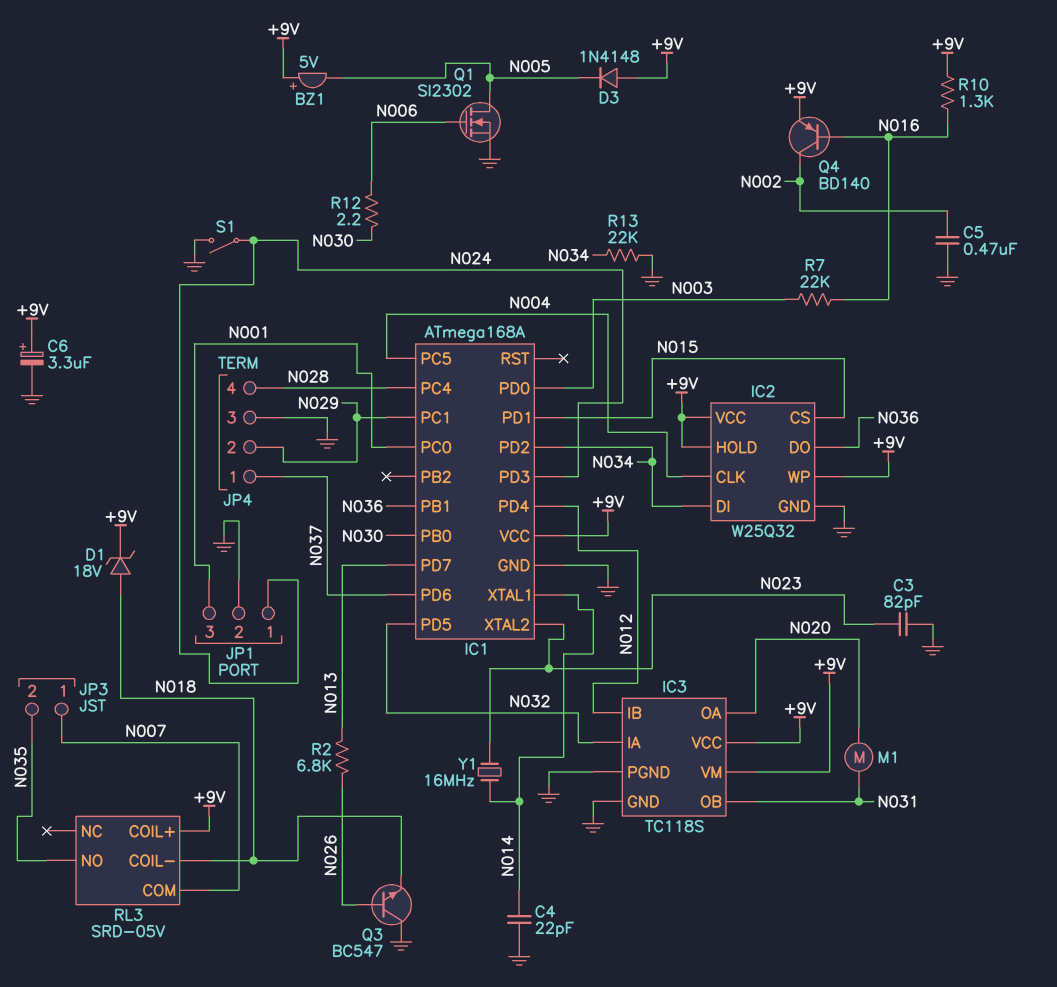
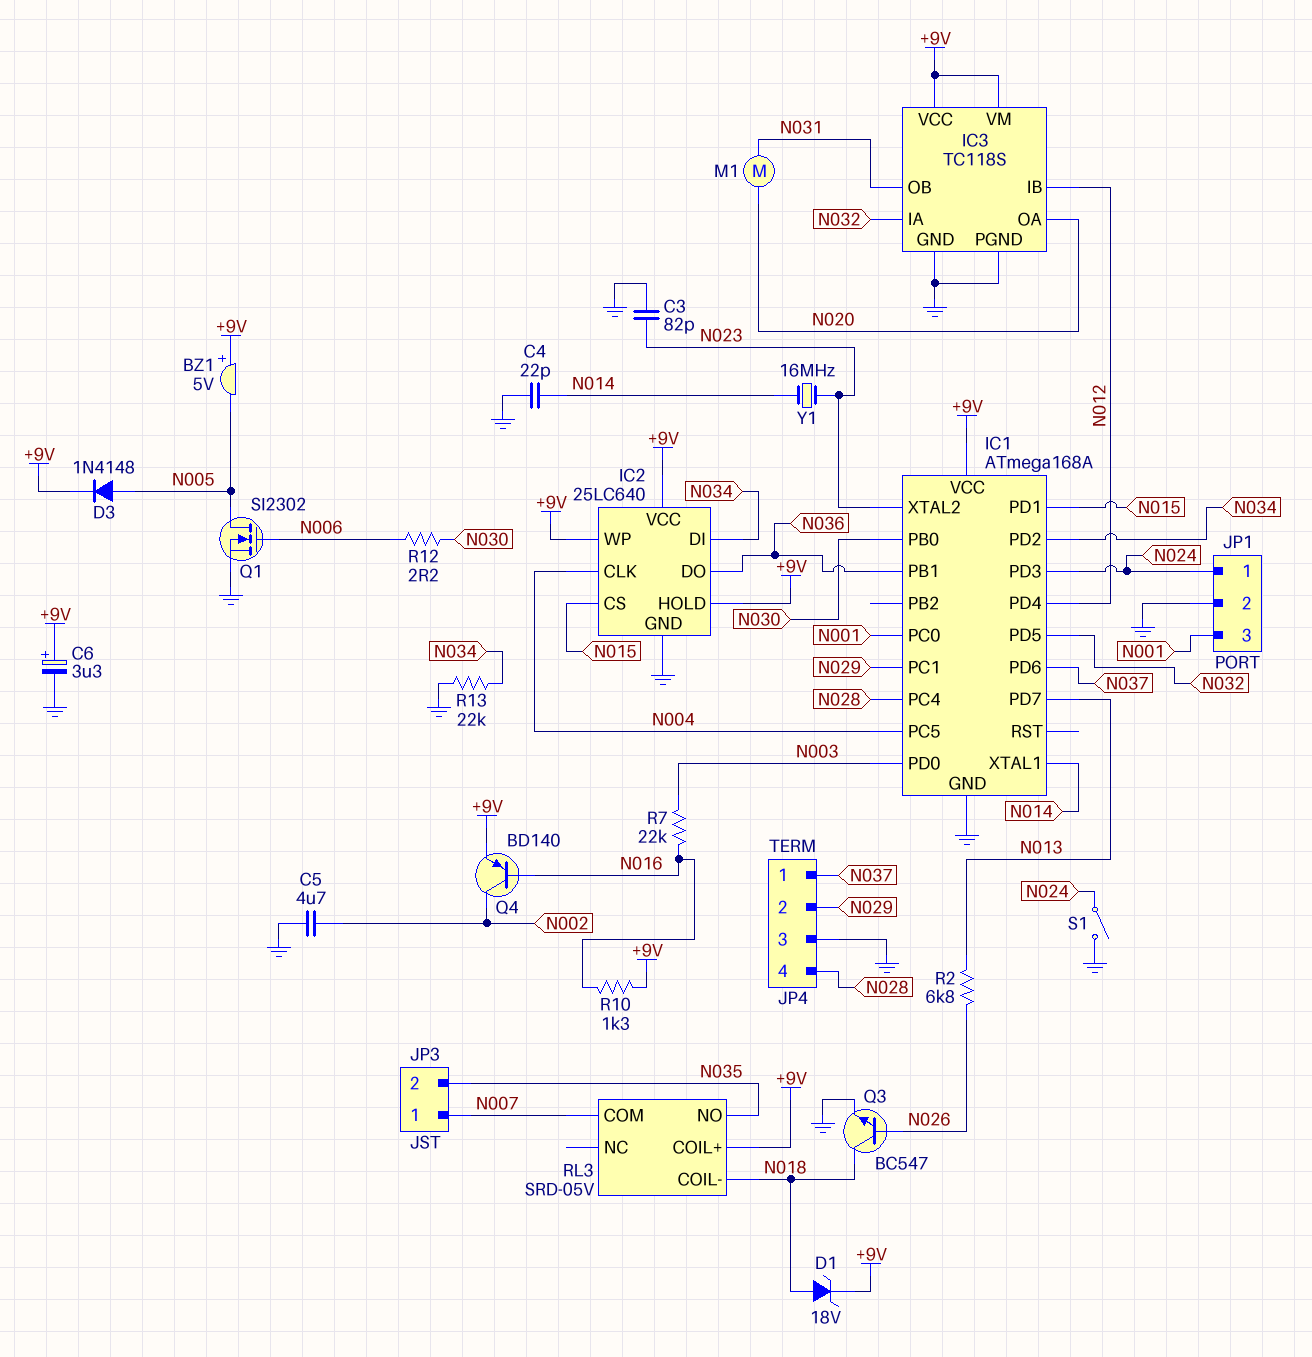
C5: 470nF (GND, N002) -> 4.7uF (GND, N002)
D3: diode 1N4148 (A +9V, K N005) -> diode 1N4148 (A N005, K +9V)
IC2: W25Q32 -> 25LC640
Q3: NPN BC547 (B N026, C GND, E N018) -> NPN BC547 (B N026, C N018, E GND)

